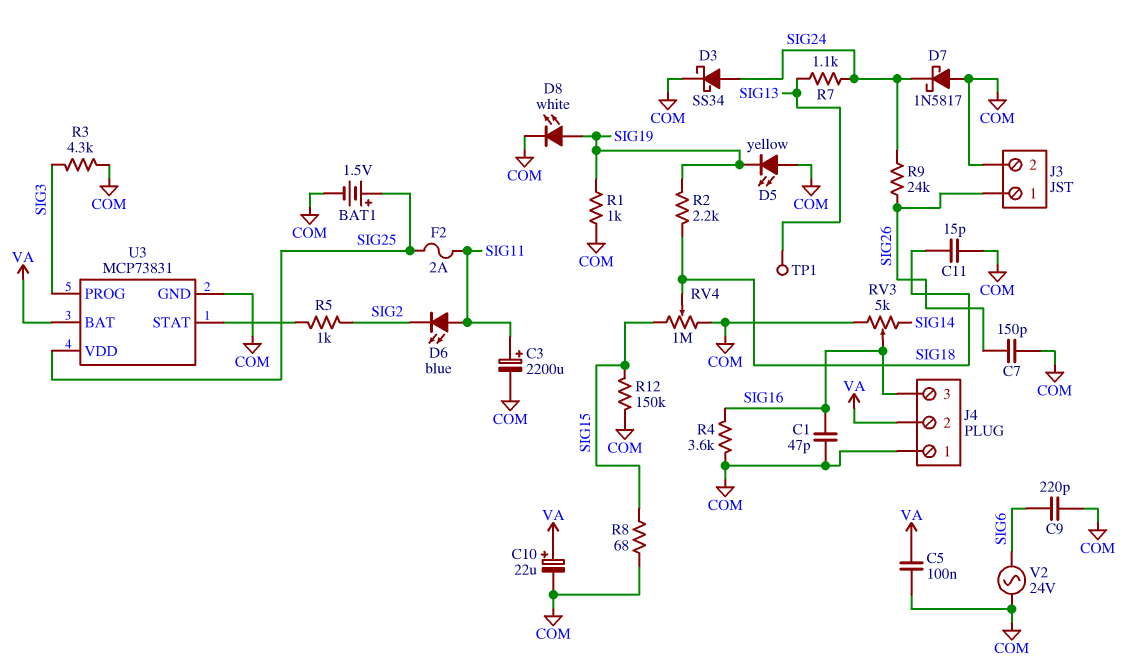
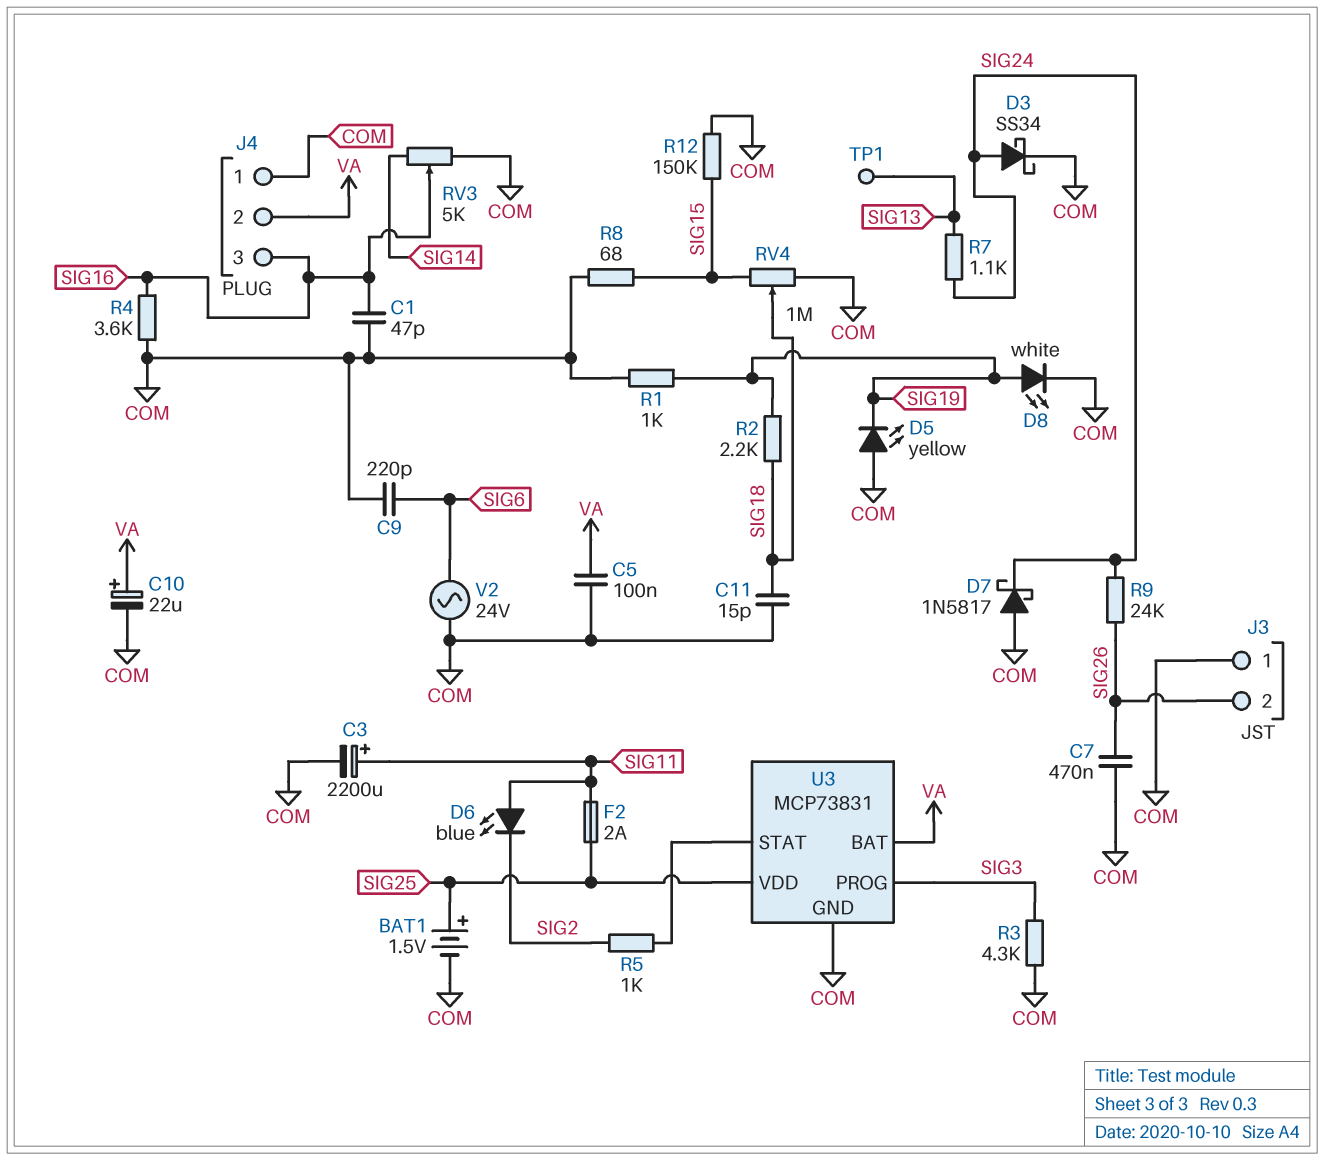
C7: 150pF (COM, SIG26) -> 470nF (COM, SIG26)
J3 pin 1: SIG26 -> COM
J3 pin 2: COM -> SIG26

